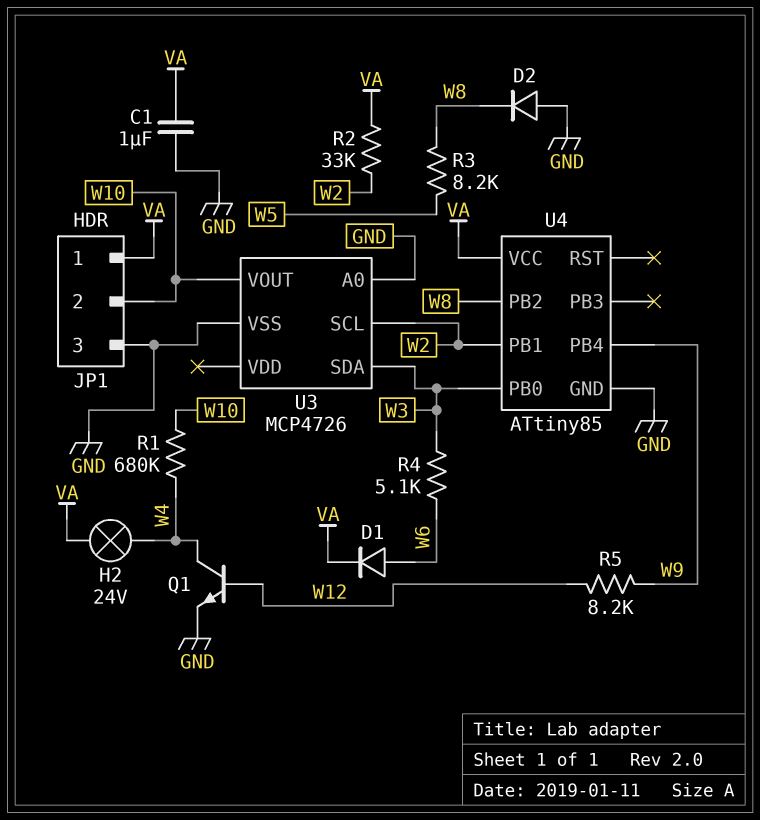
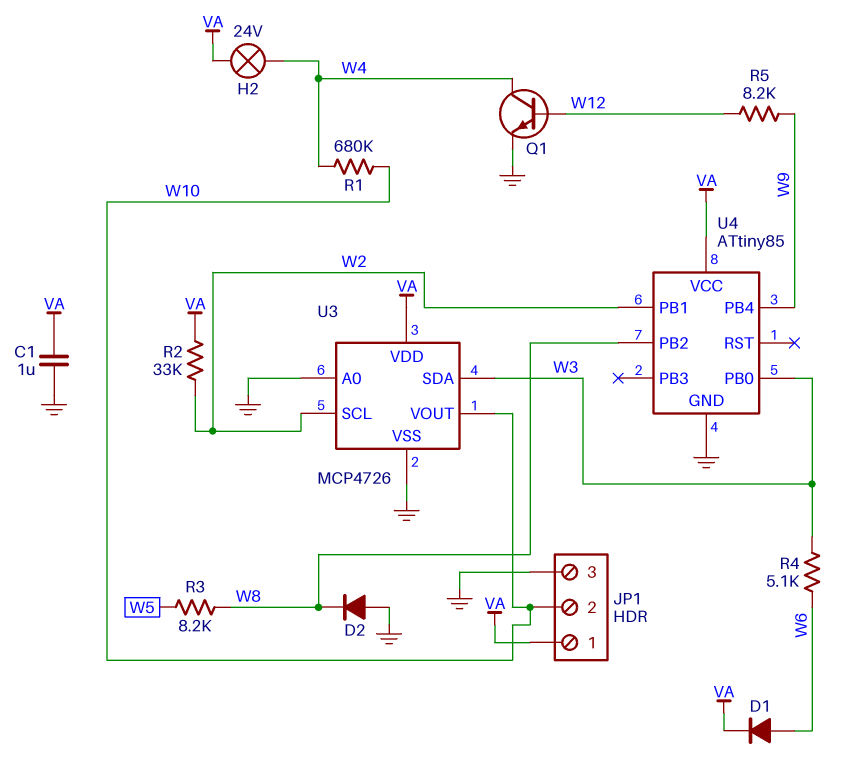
U3 pin VDD: none -> VA

